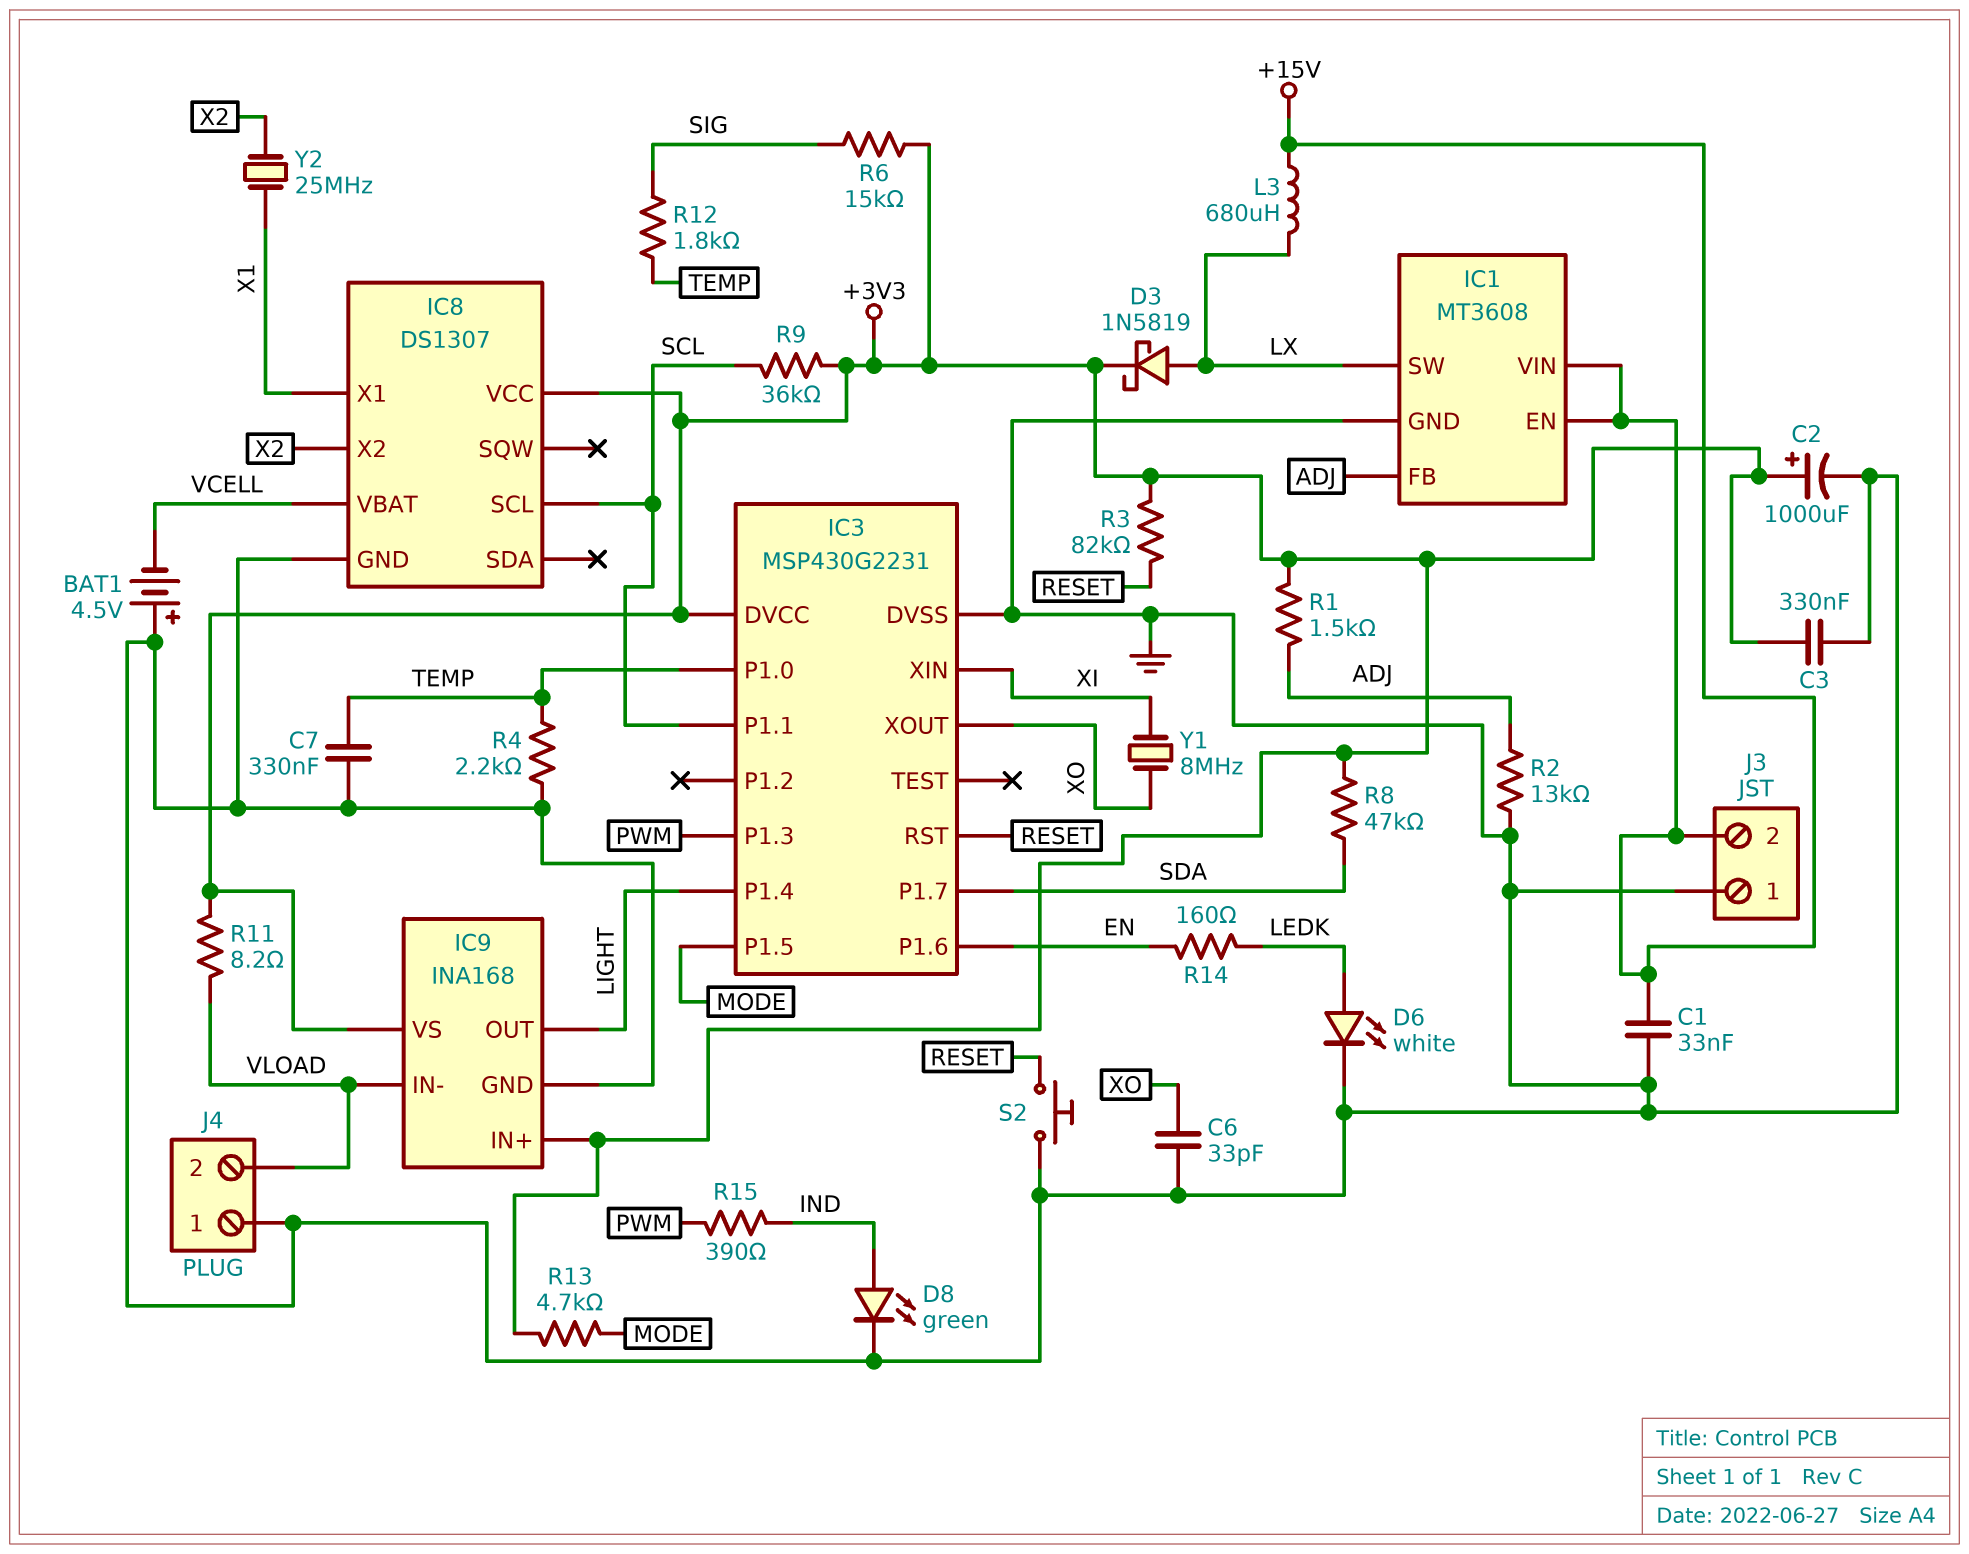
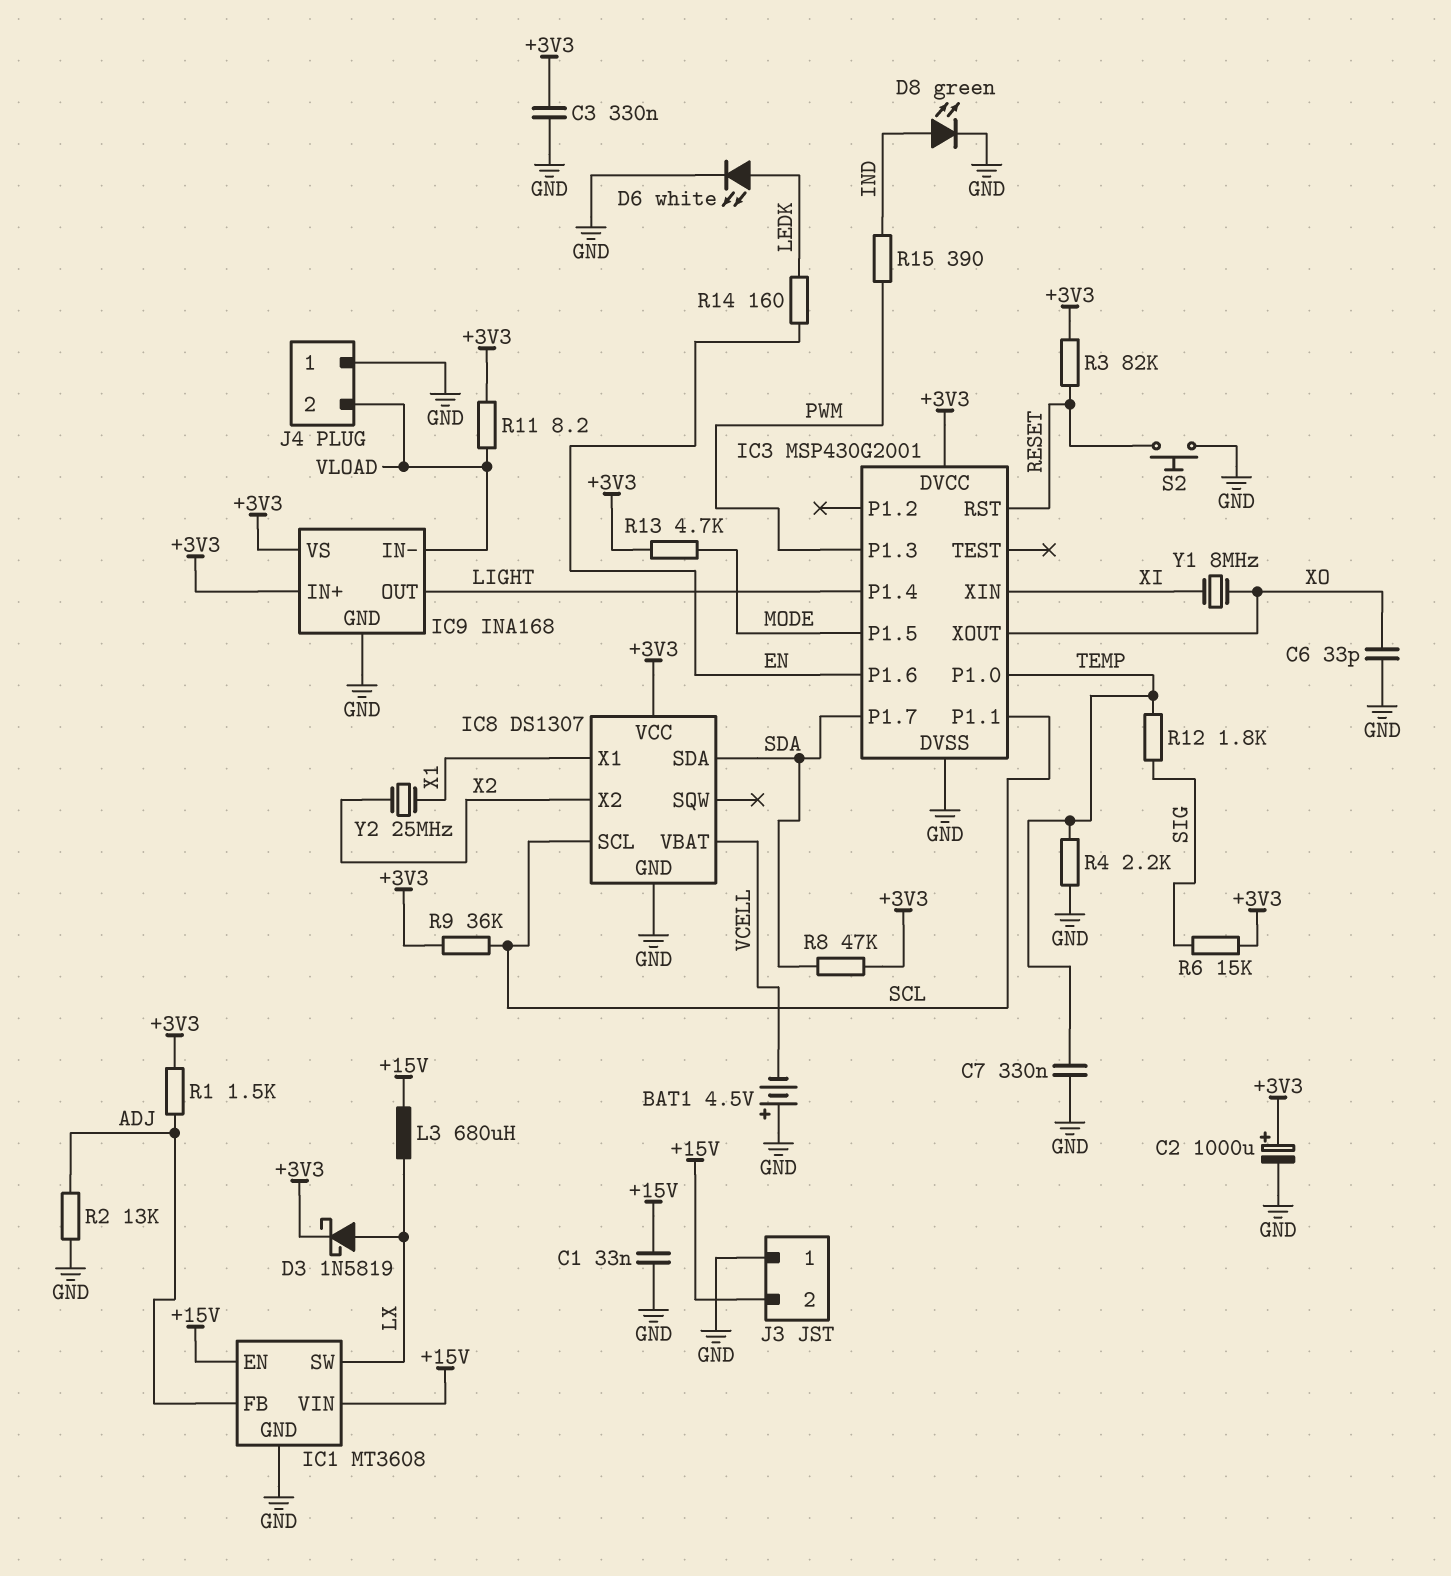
IC3: MSP430G2231 -> MSP430G2001
IC8 pin SDA: none -> SDA

